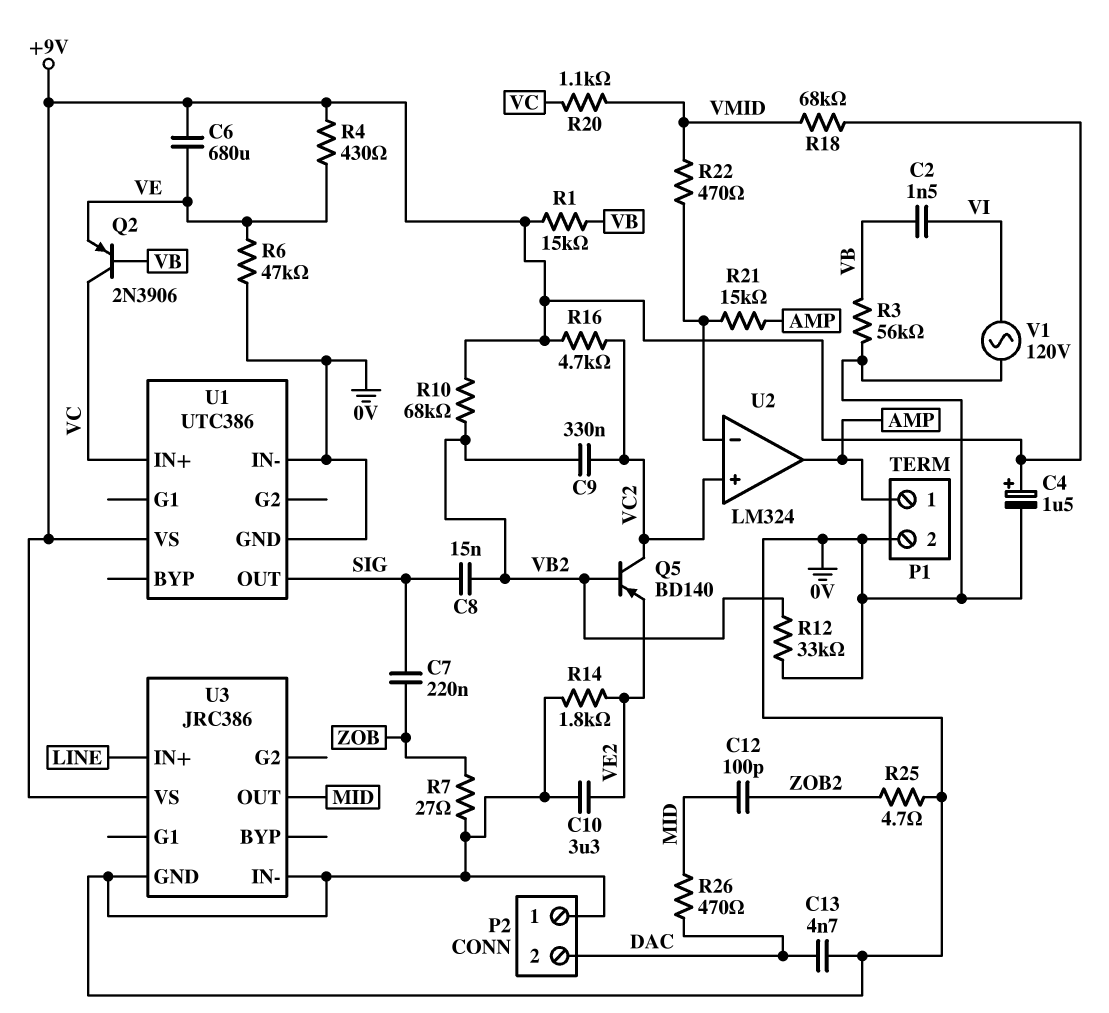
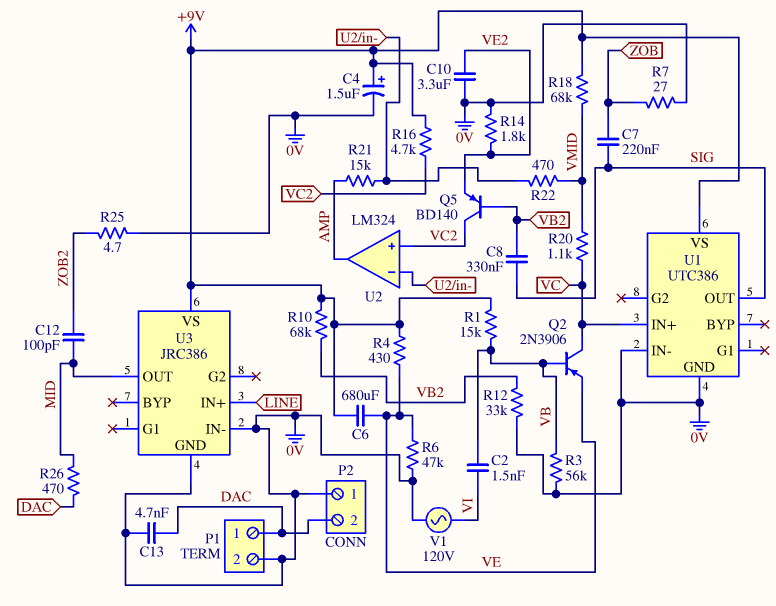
C8: 15nF (SIG, VB2) -> 330nF (SIG, VB2)
C9: 330nF (VB2, VC2) -> none
P1 pin 1: AMP -> DAC

